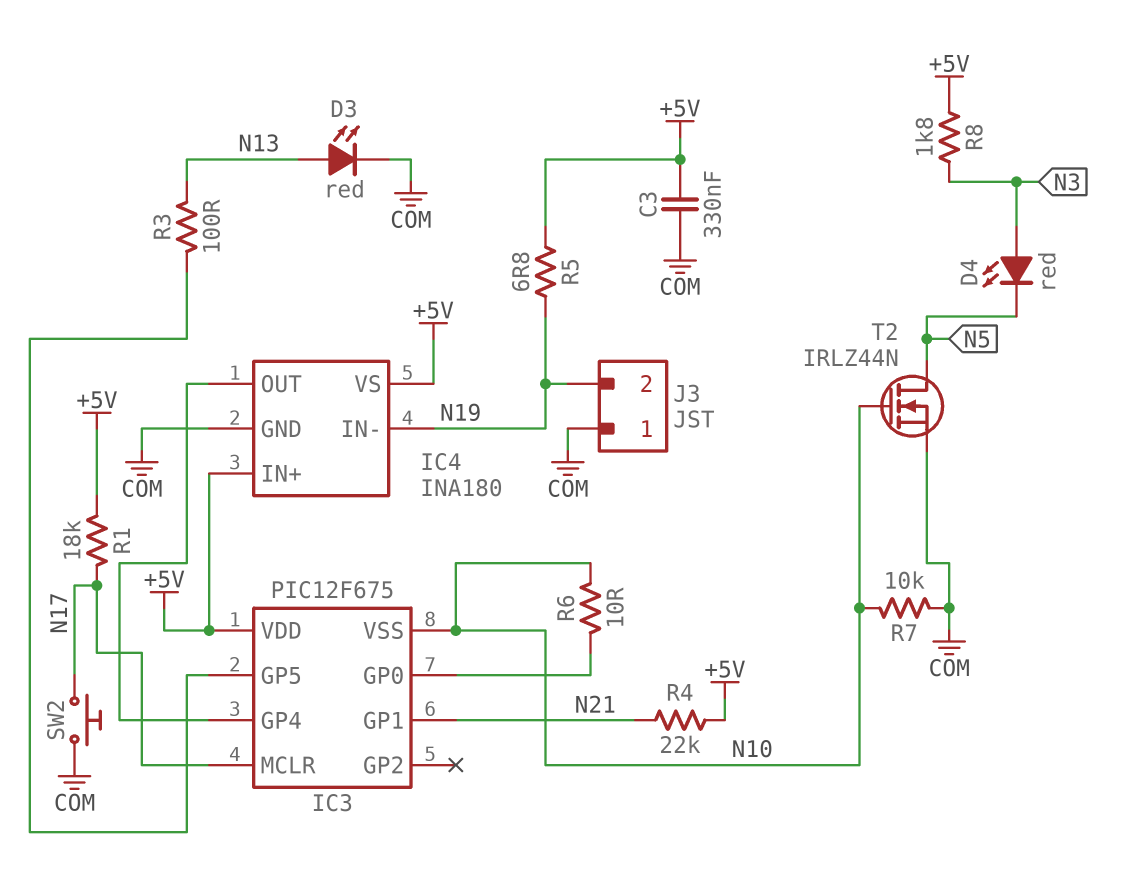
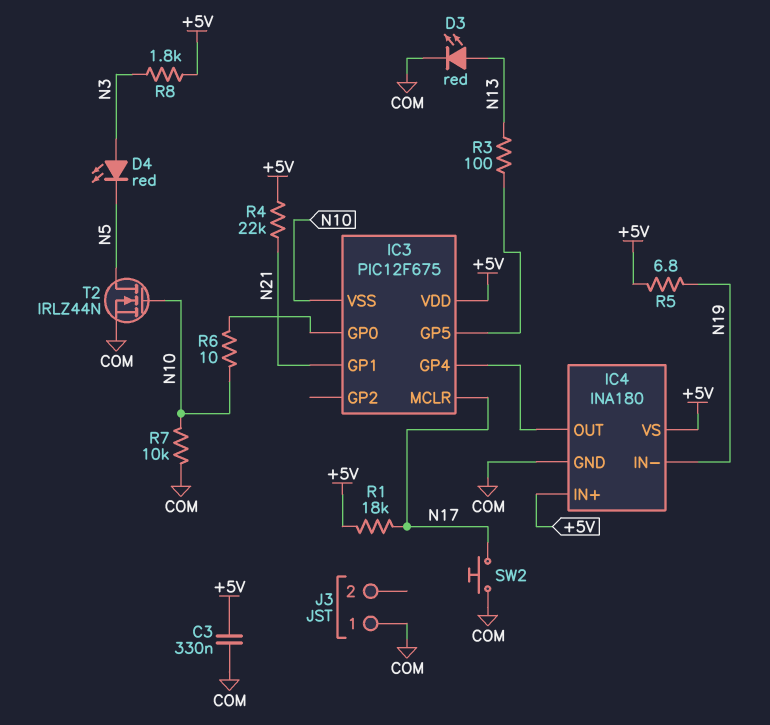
J3 pin 2: N19 -> none

